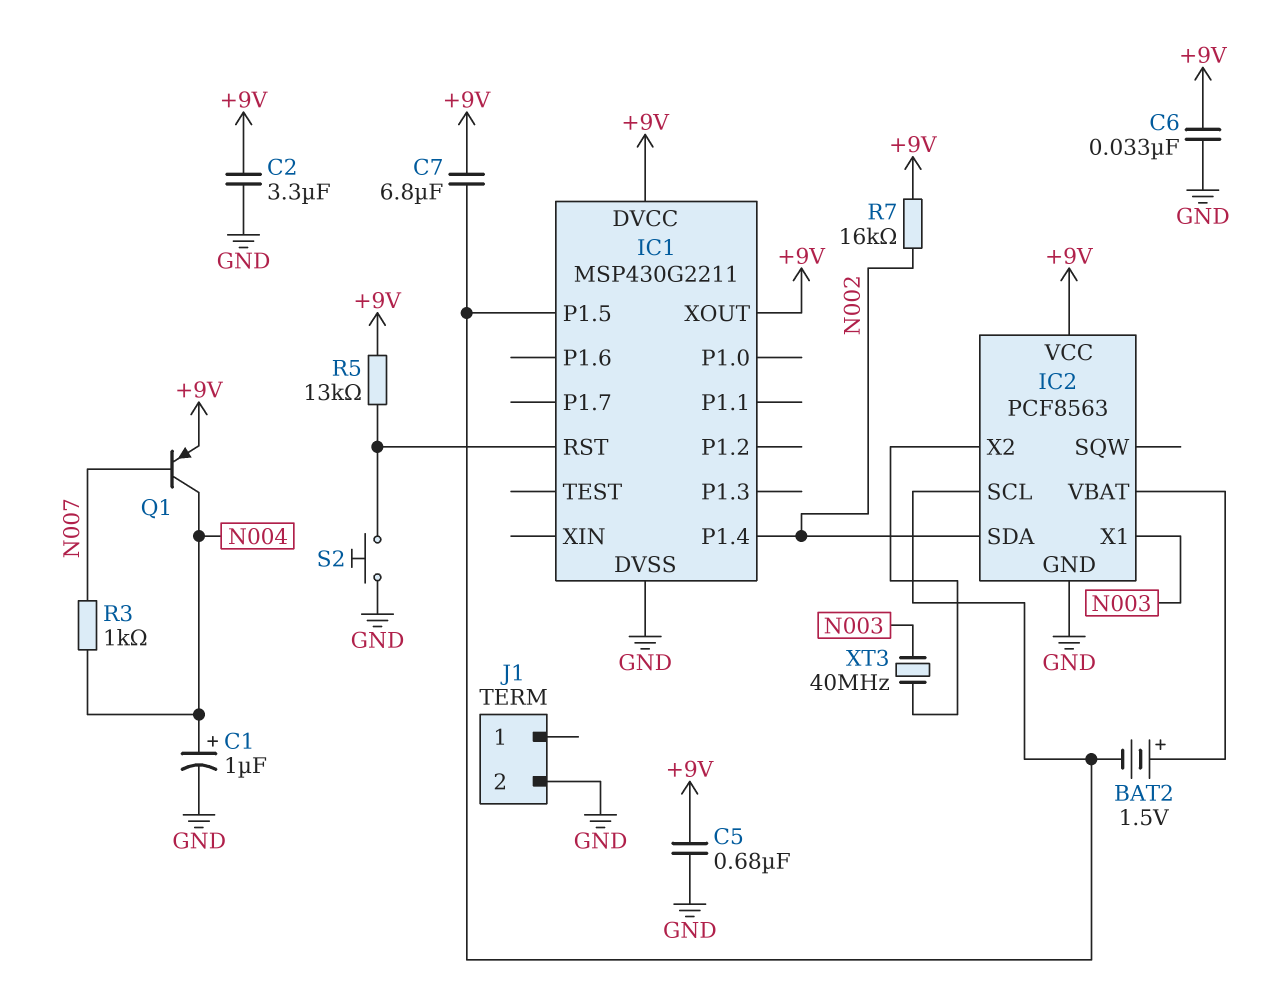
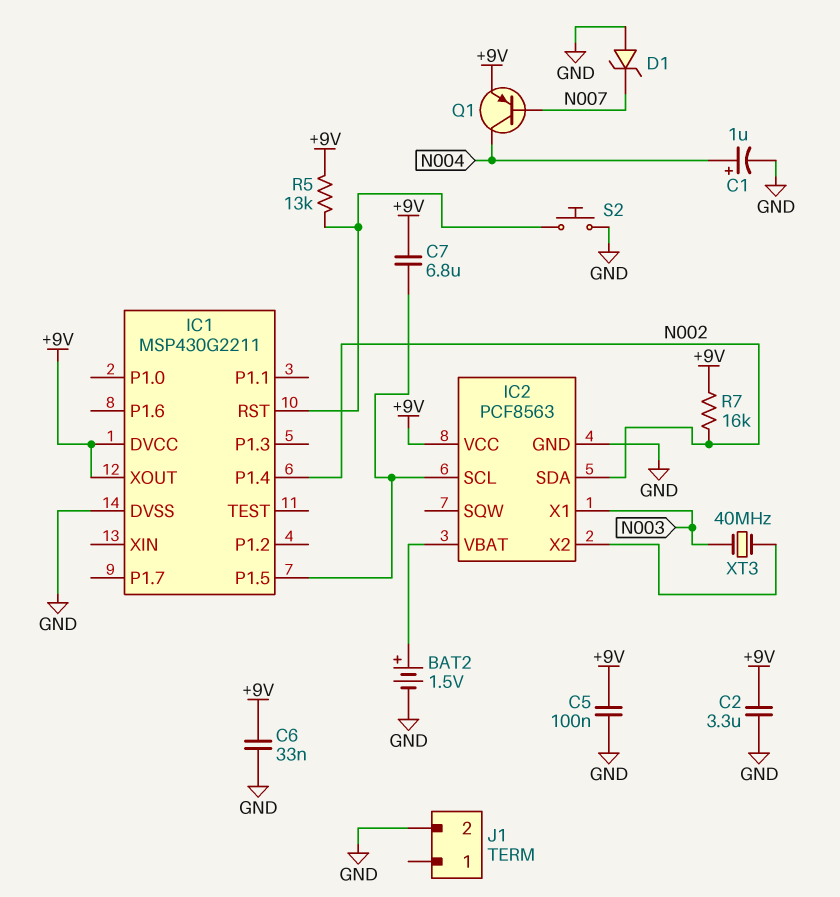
BAT2: 1.5V (plus IC2/VBAT, minus IC1/P1.5) -> 1.5V (plus IC2/VBAT, minus GND)
C5: 680nF (+9V, GND) -> 100nF (+9V, GND)
D1: none -> zener (A GND, K N007)
R3: 1k (N004, N007) -> none

